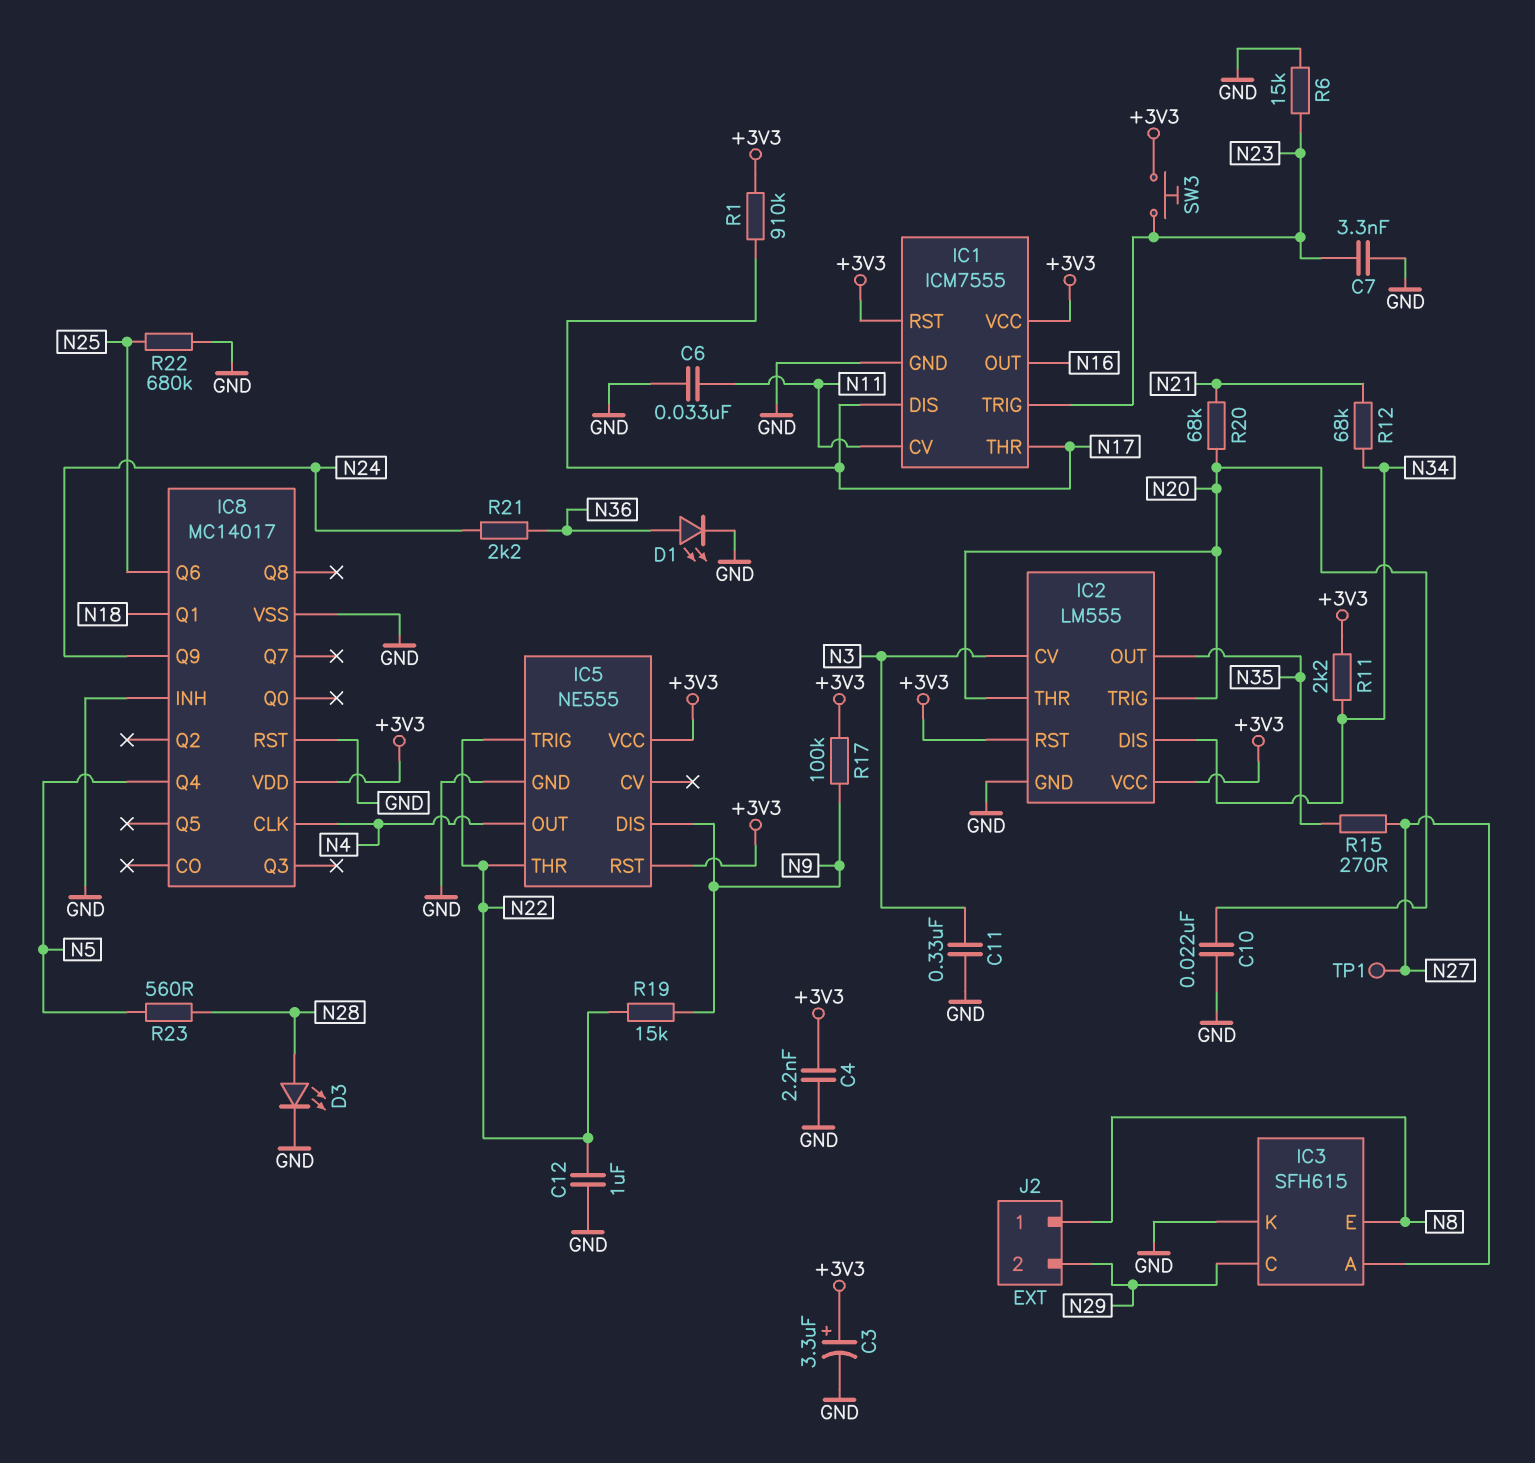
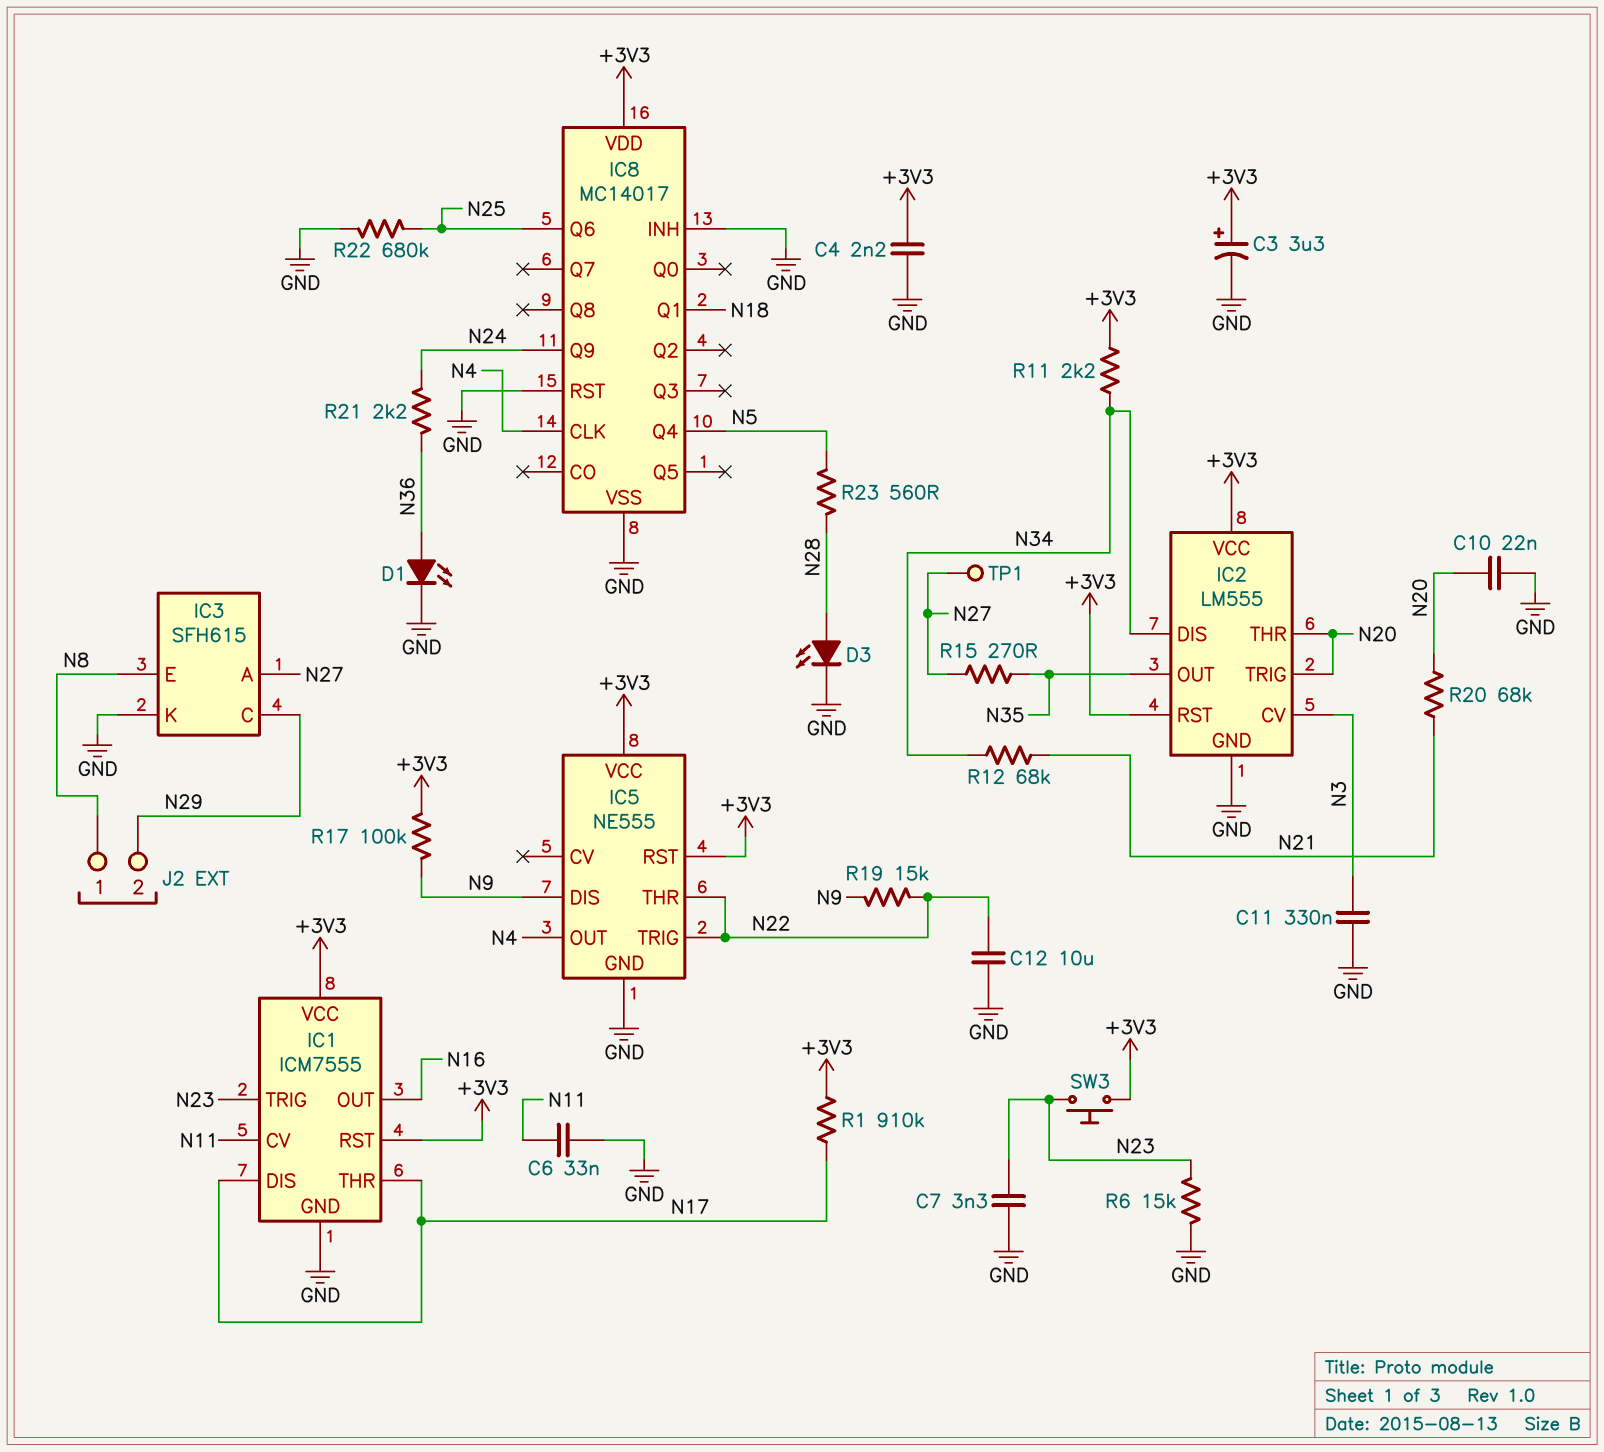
C12: 1uF (GND, N22) -> 10uF (GND, N22)

